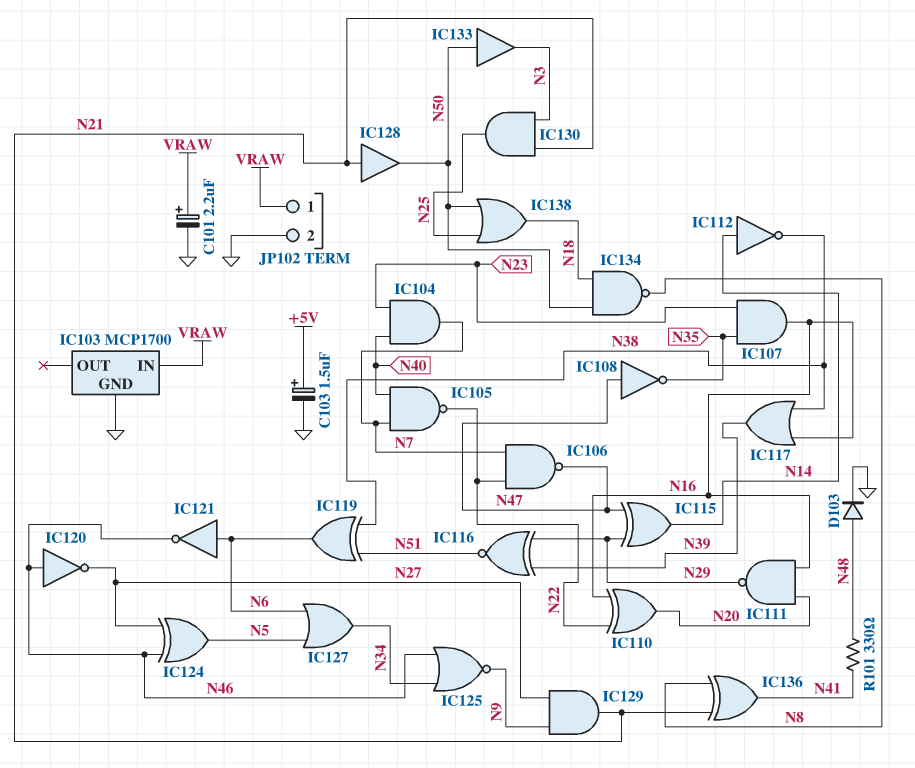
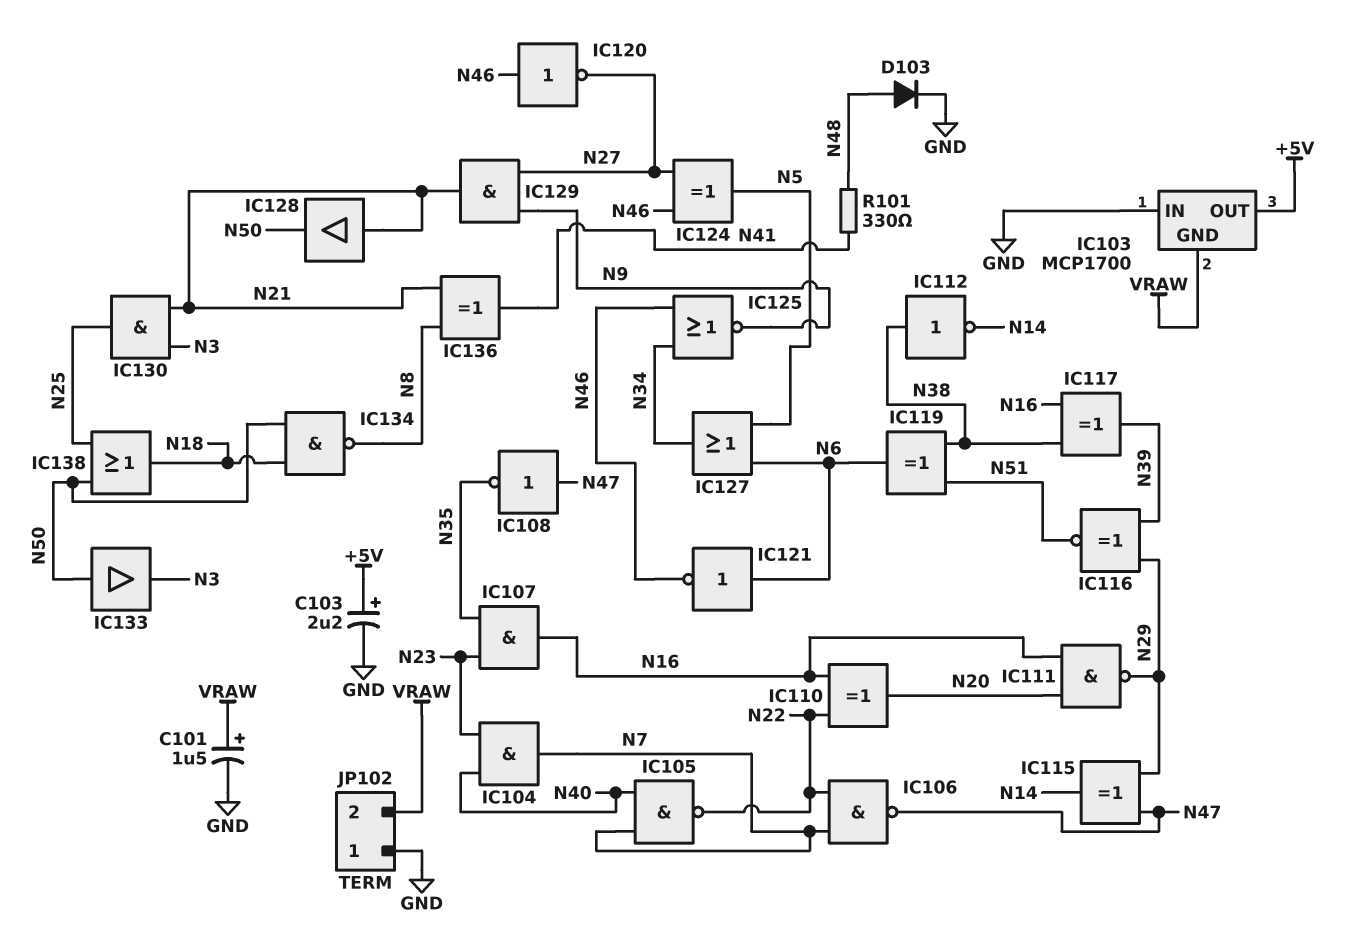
C101: 2.2uF (plus VRAW, minus GND) -> 1.5uF (plus VRAW, minus GND)
C103: 1.5uF (plus +5V, minus GND) -> 2.2uF (plus +5V, minus GND)
IC103 pin GND: GND -> VRAW
IC103 pin IN: VRAW -> GND
IC103 pin OUT: none -> +5V
IC112: NOT (in N14, out N38) -> NOT (in N38, out N14)
IC117: OR (in N16, in N38, out N39) -> XOR (in N16, in N38, out N39)
JP102 pin 1: VRAW -> GND
JP102 pin 2: GND -> VRAW

